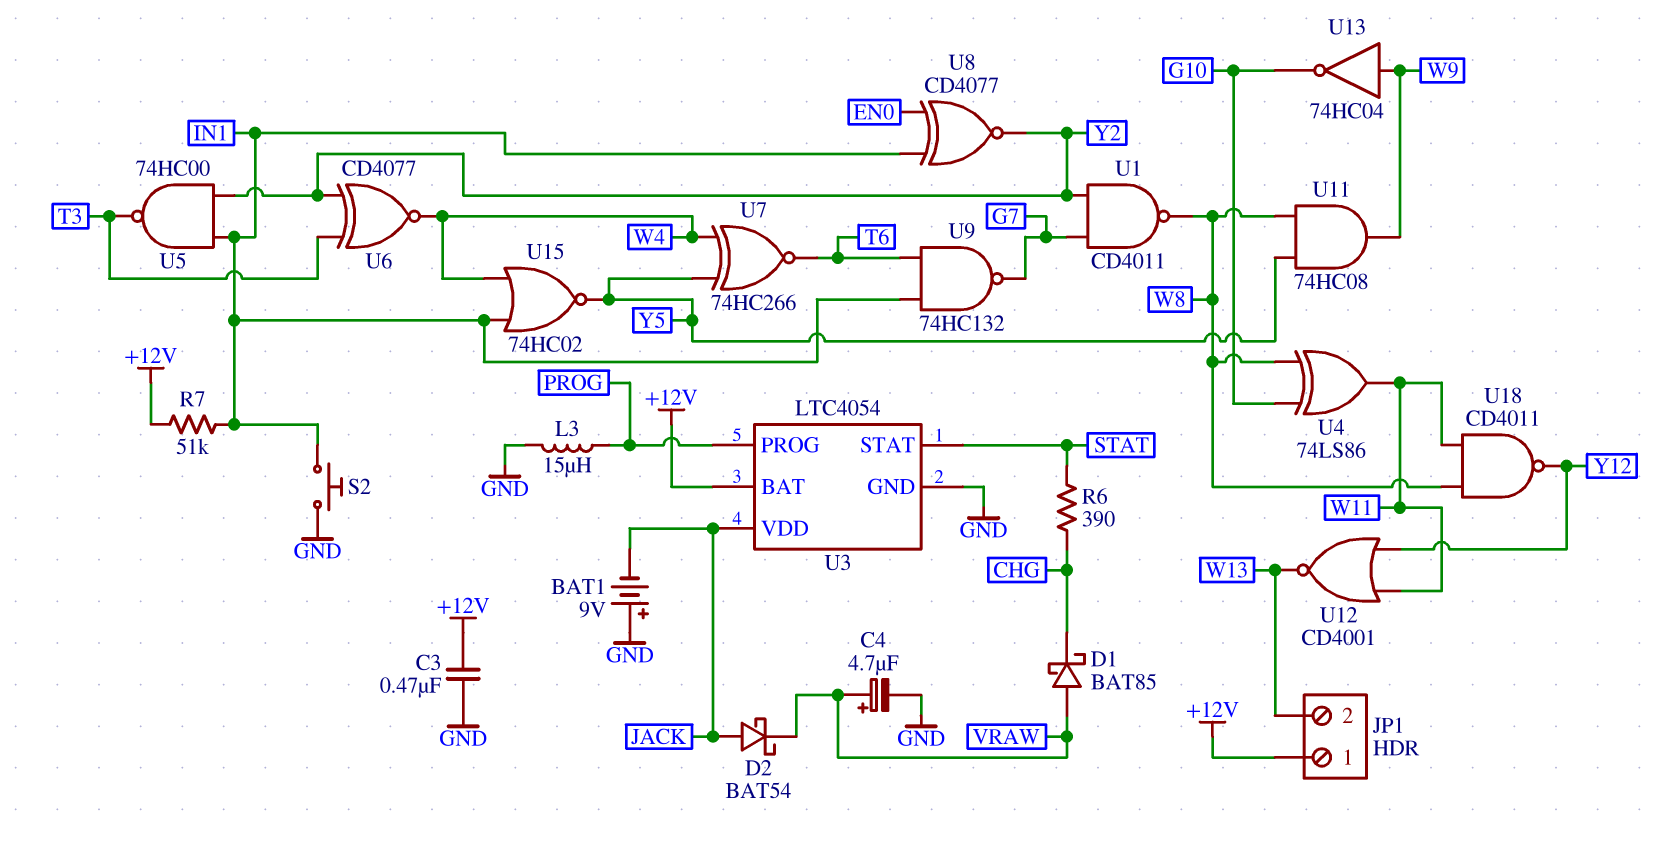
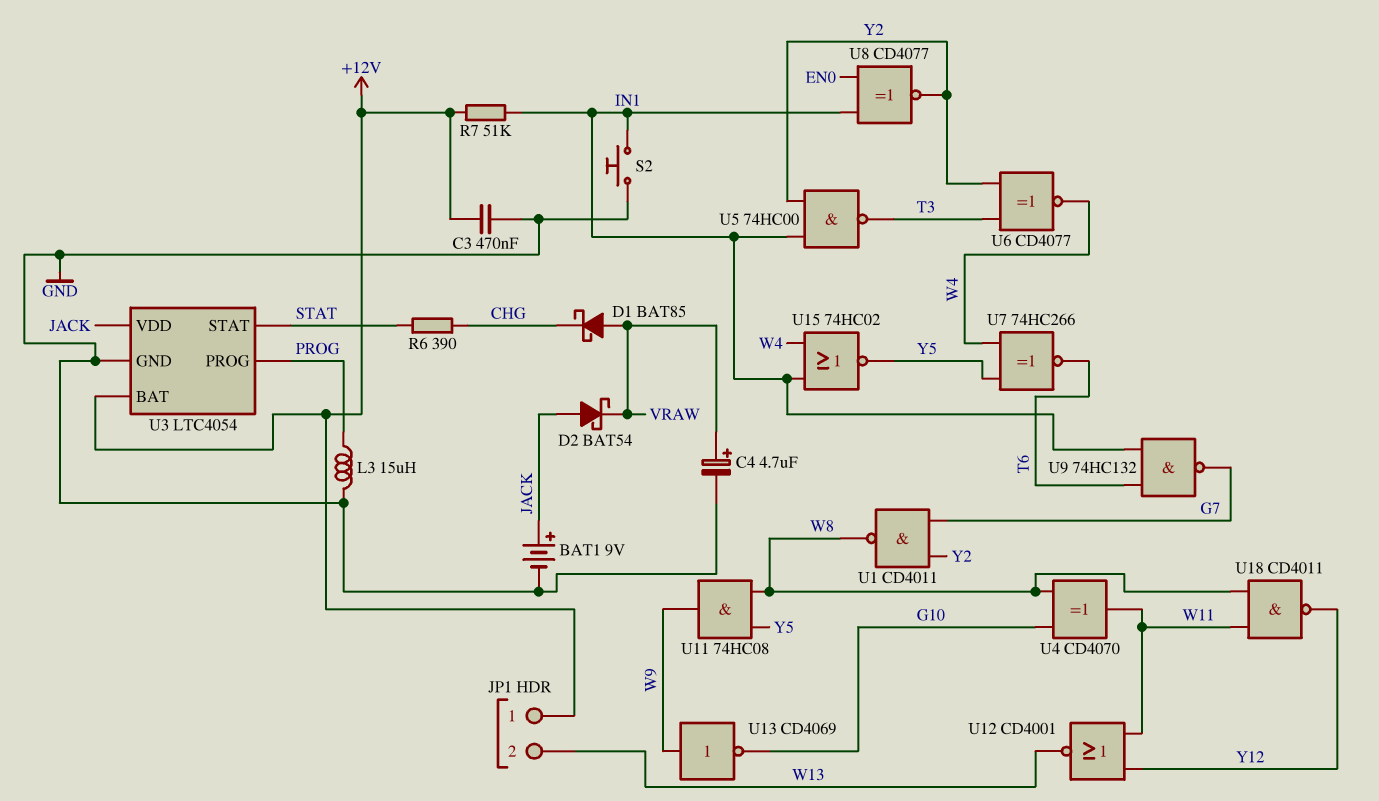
BAT1: 9V (plus GND, minus JACK) -> 9V (plus JACK, minus GND)
U4: XOR 74LS86 (in G10, in W8, out W11) -> XOR CD4070 (in G10, in W8, out W11)
U13: NOT 74HC04 (in W9, out G10) -> NOT CD4069 (in W9, out G10)

